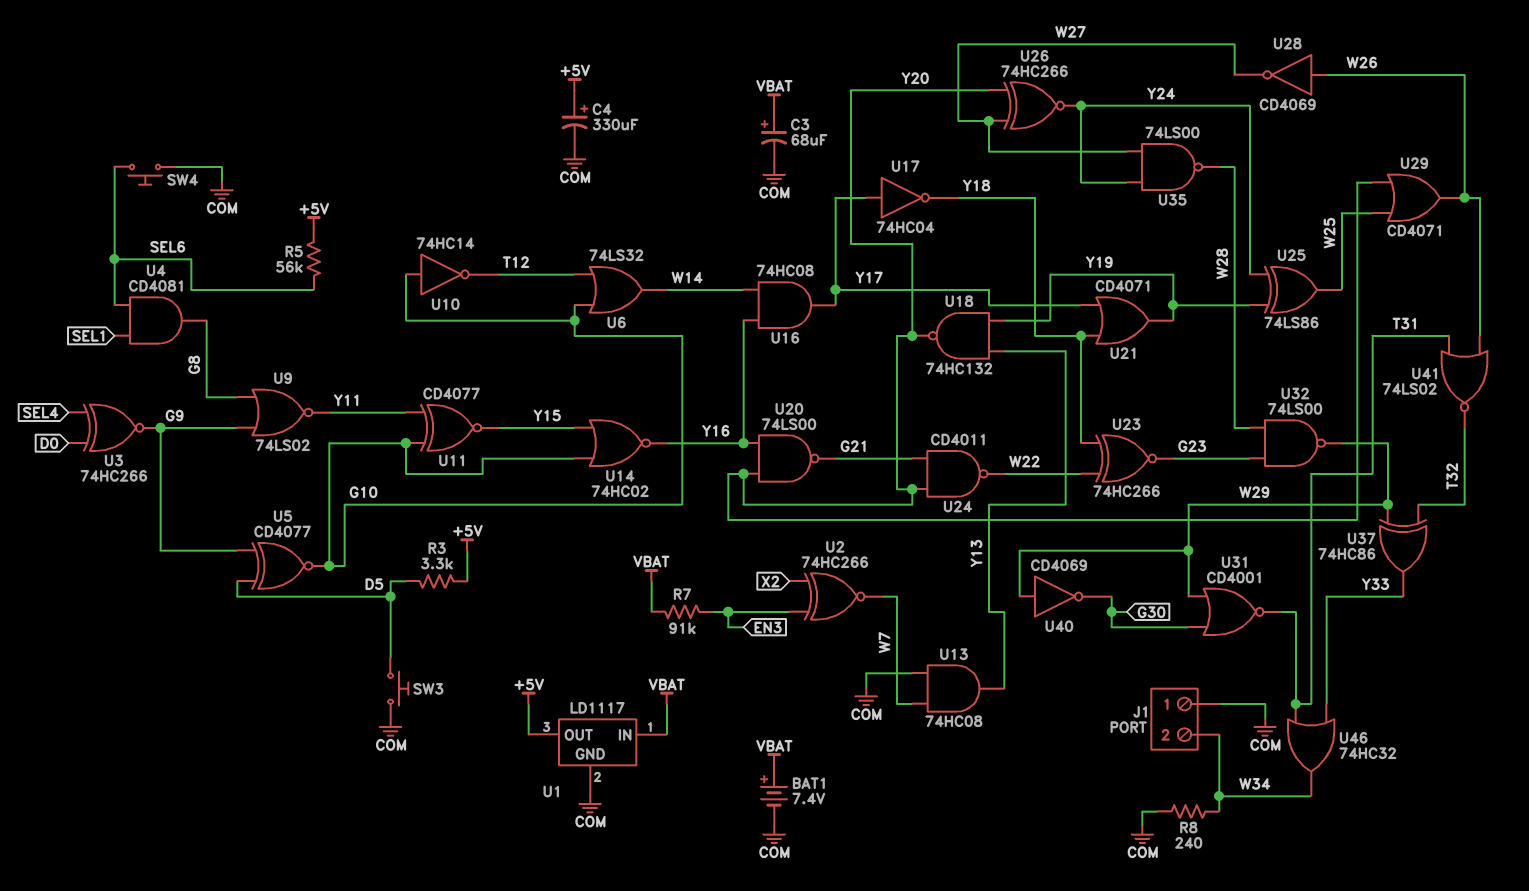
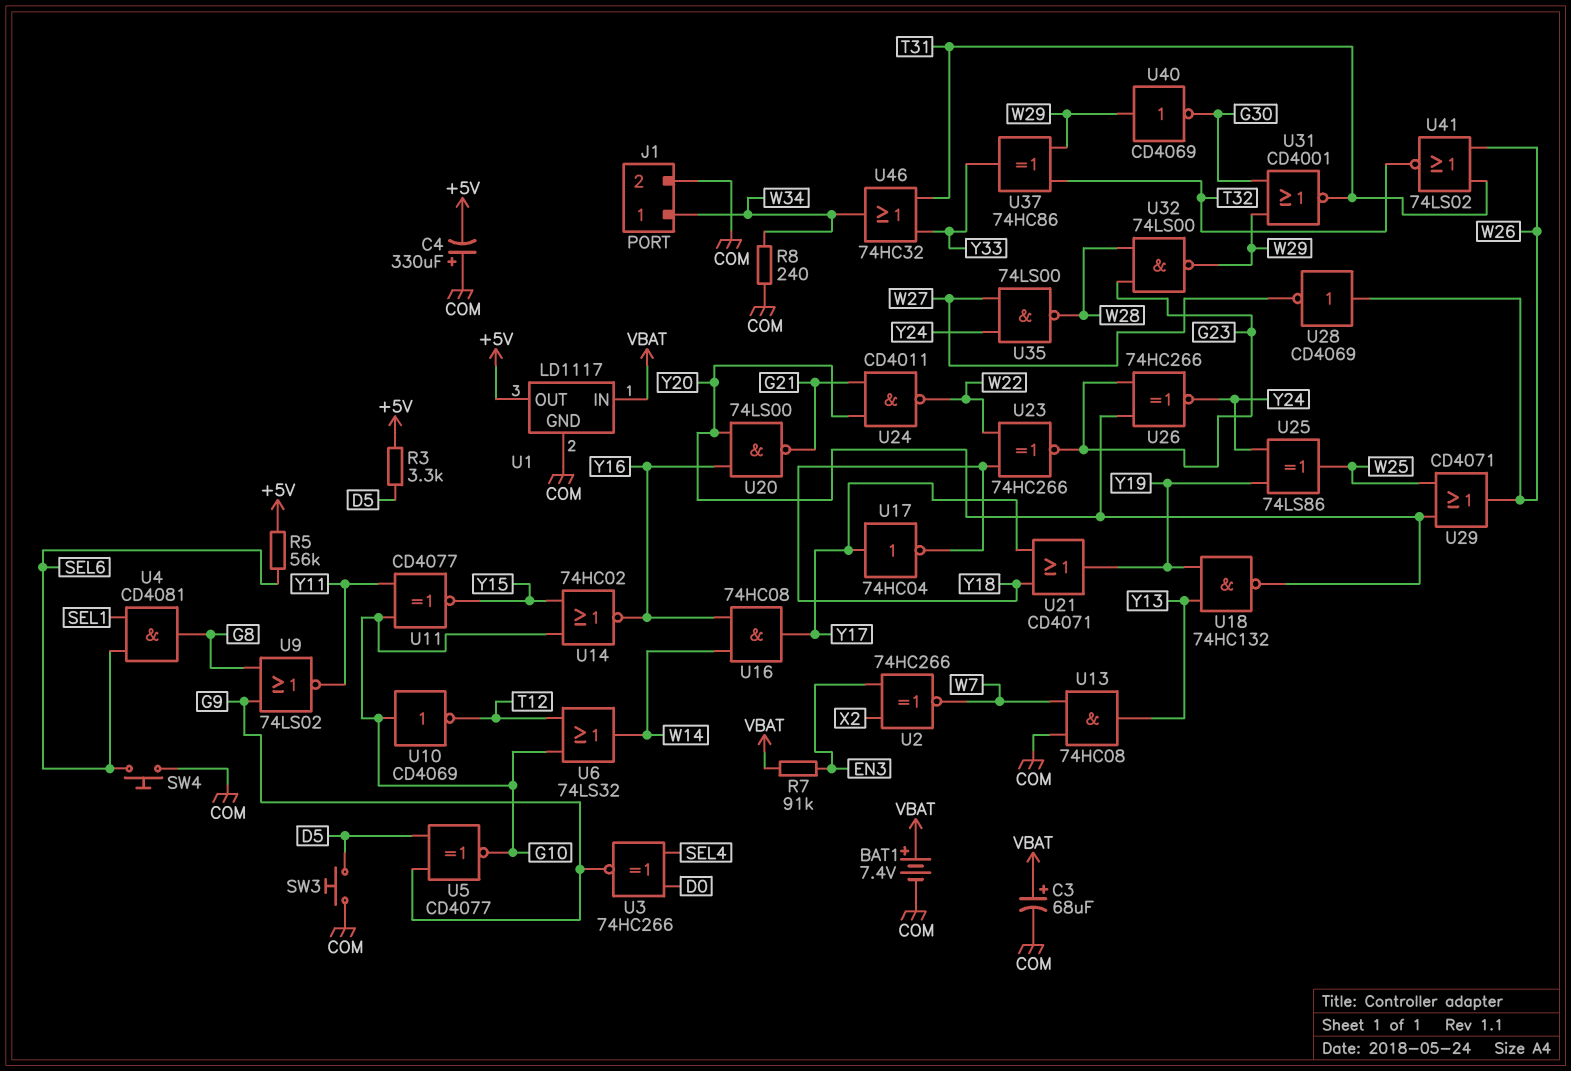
C4: 330uF (plus +5V, minus COM) -> 330uF (plus COM, minus +5V)
J1 pin 1: COM -> W34
J1 pin 2: W34 -> COM
U10: NOT 74HC14 (in G10, out T12) -> NOT CD4069 (in G10, out T12)
U26: XNOR 74HC266 (in W27, in Y20, out Y24) -> XNOR 74HC266 (in G23, in Y20, out Y24)

